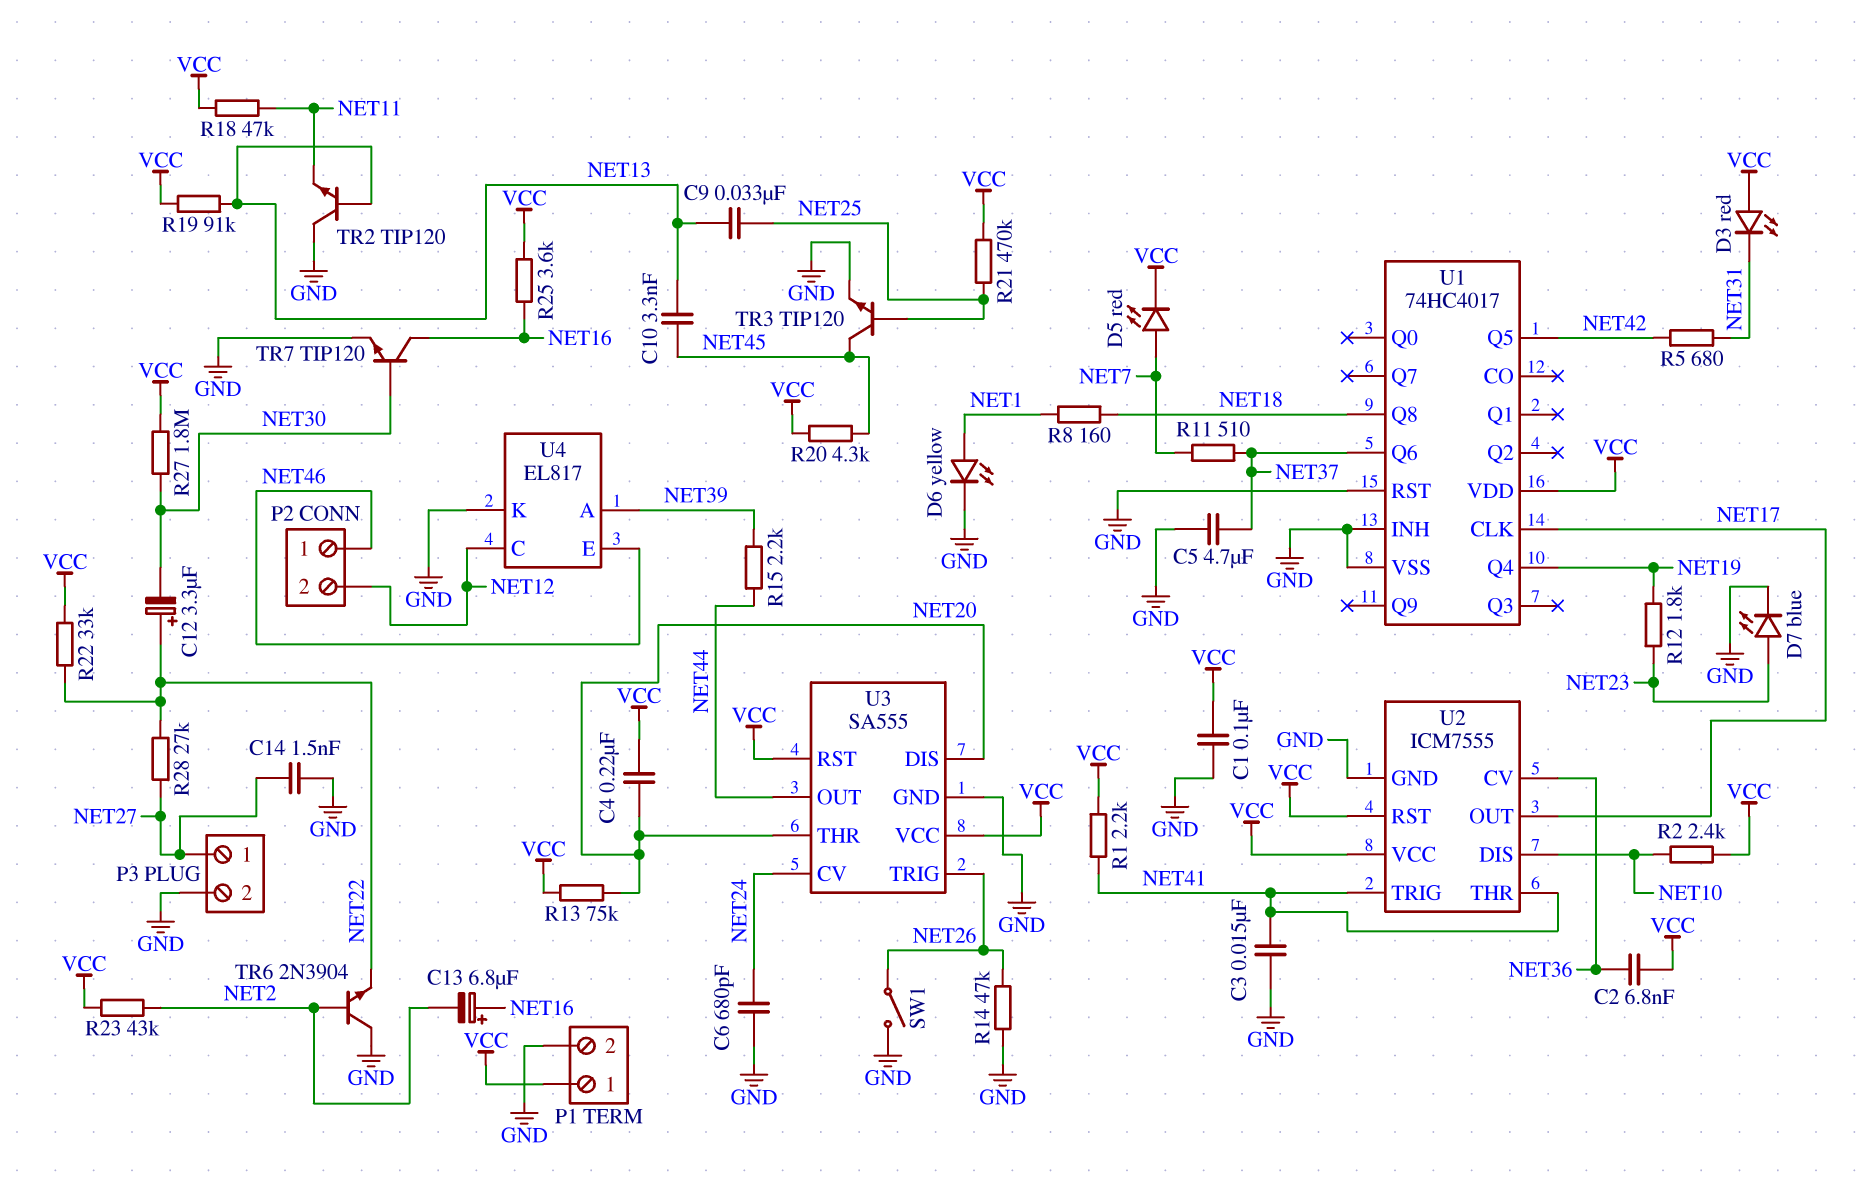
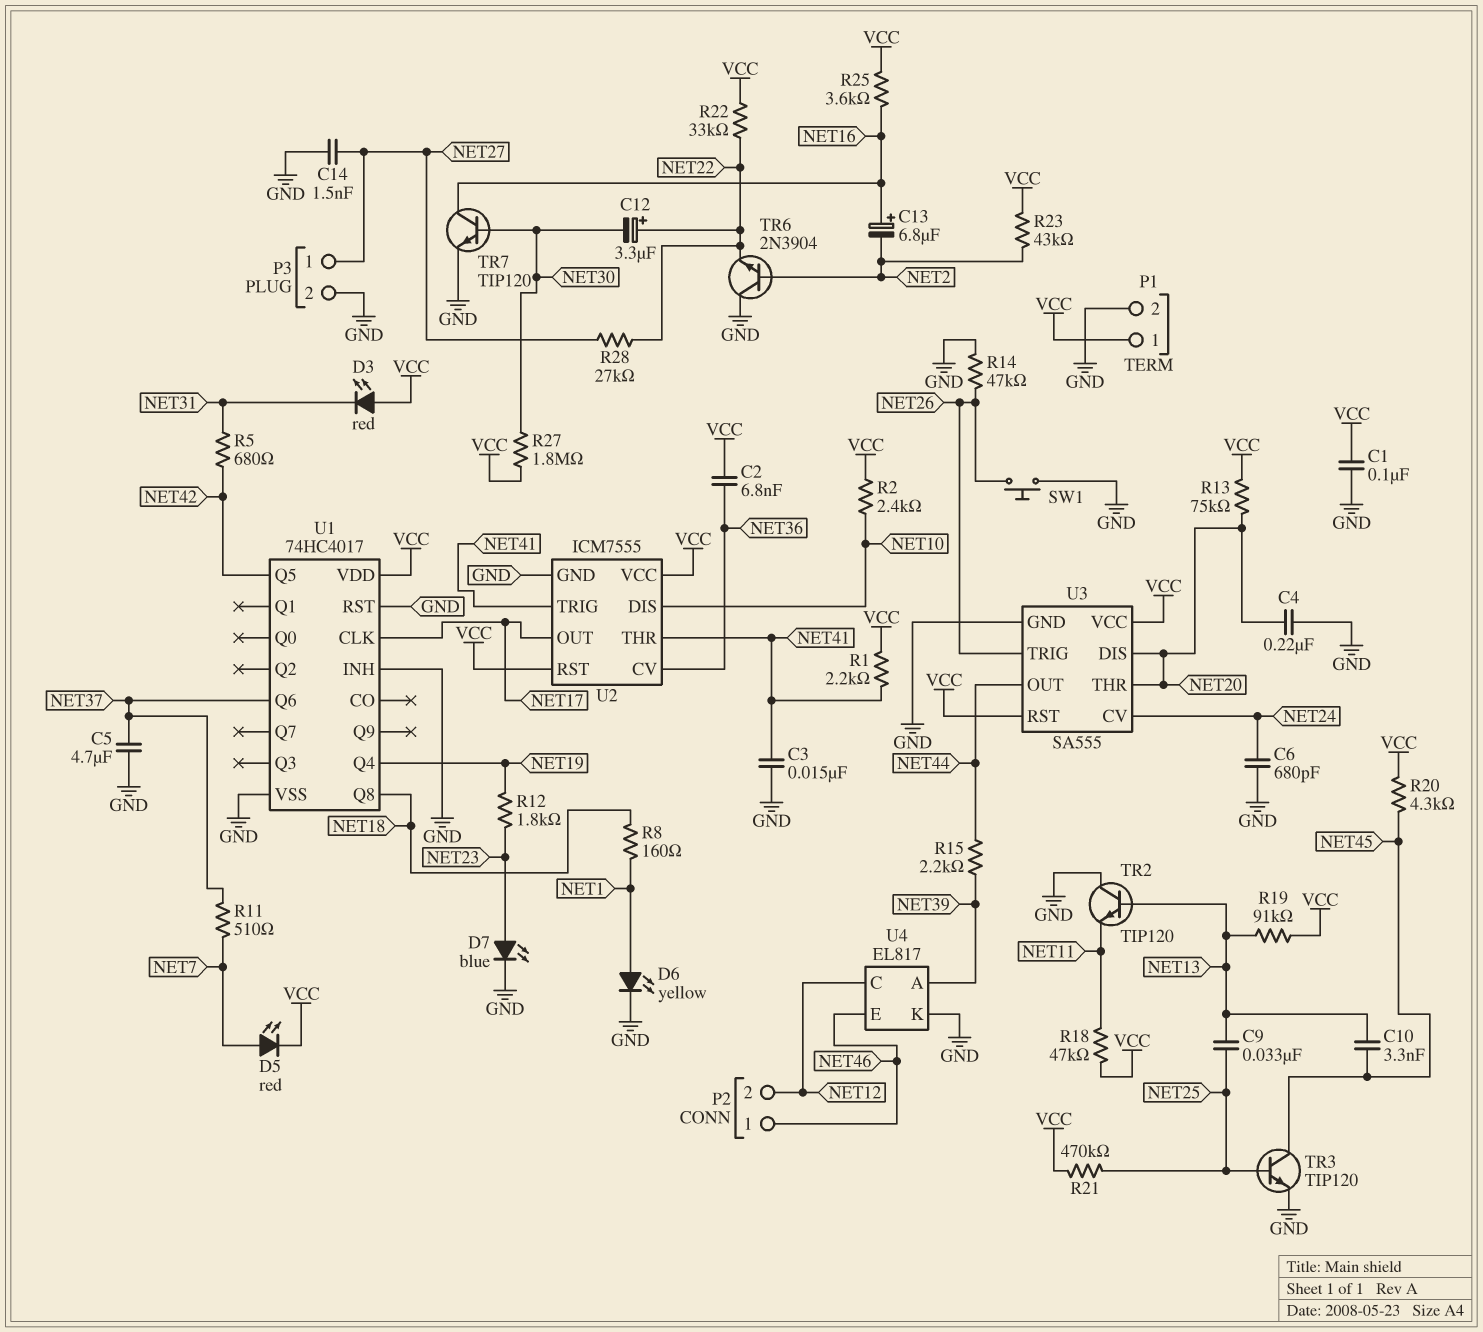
C4: 220nF (NET20, VCC) -> 220nF (GND, NET20)
SW1: switch (GND, NET26) -> button (GND, NET26)

